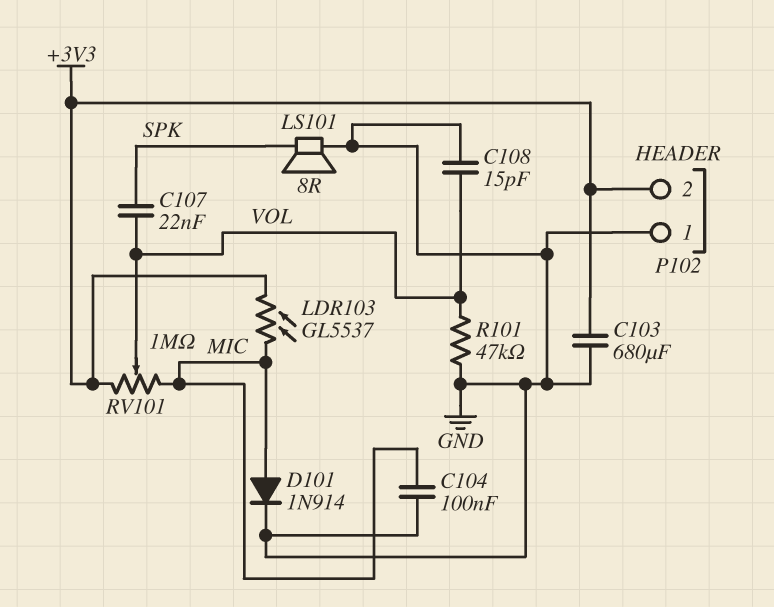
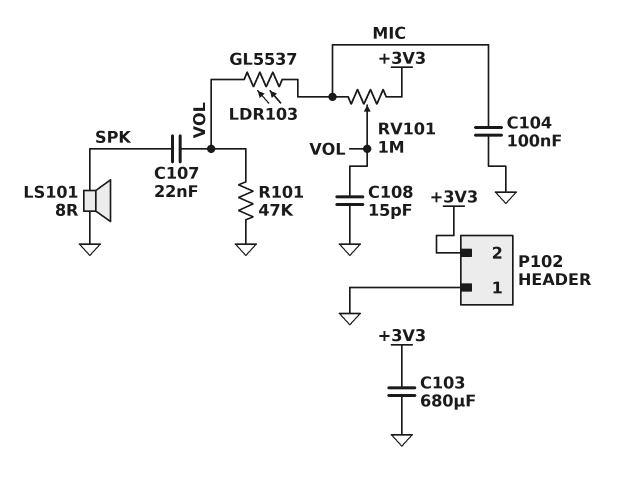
D101: diode 1N914 (A MIC, K GND) -> none
LDR103: GL5537 (+3V3, MIC) -> GL5537 (MIC, VOL)

